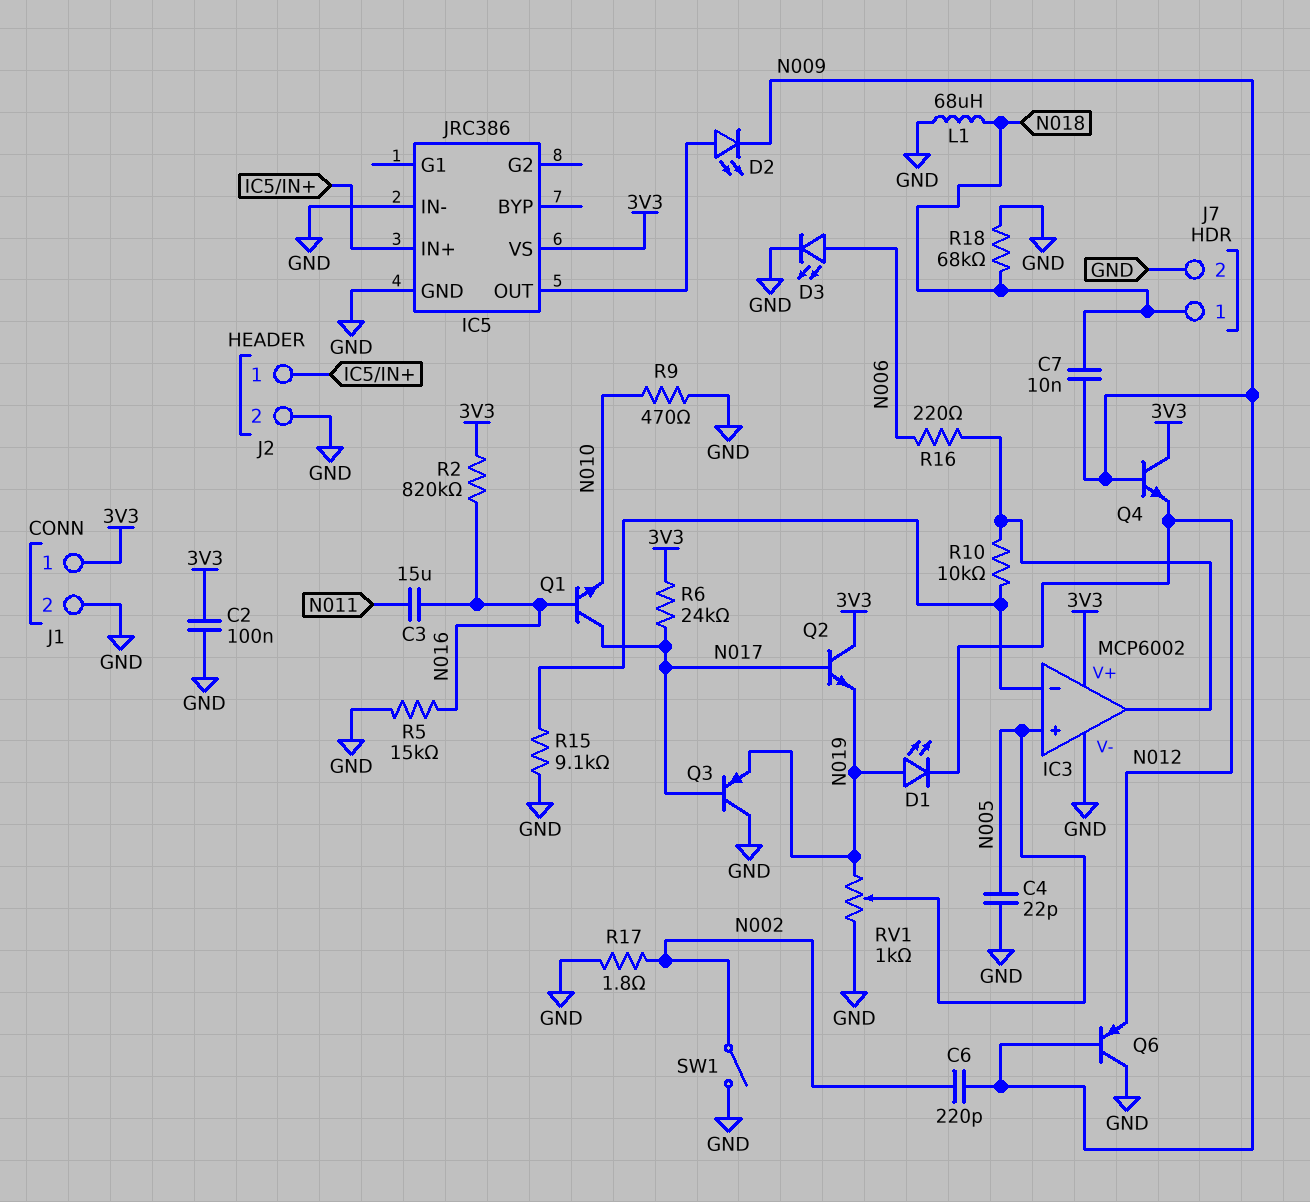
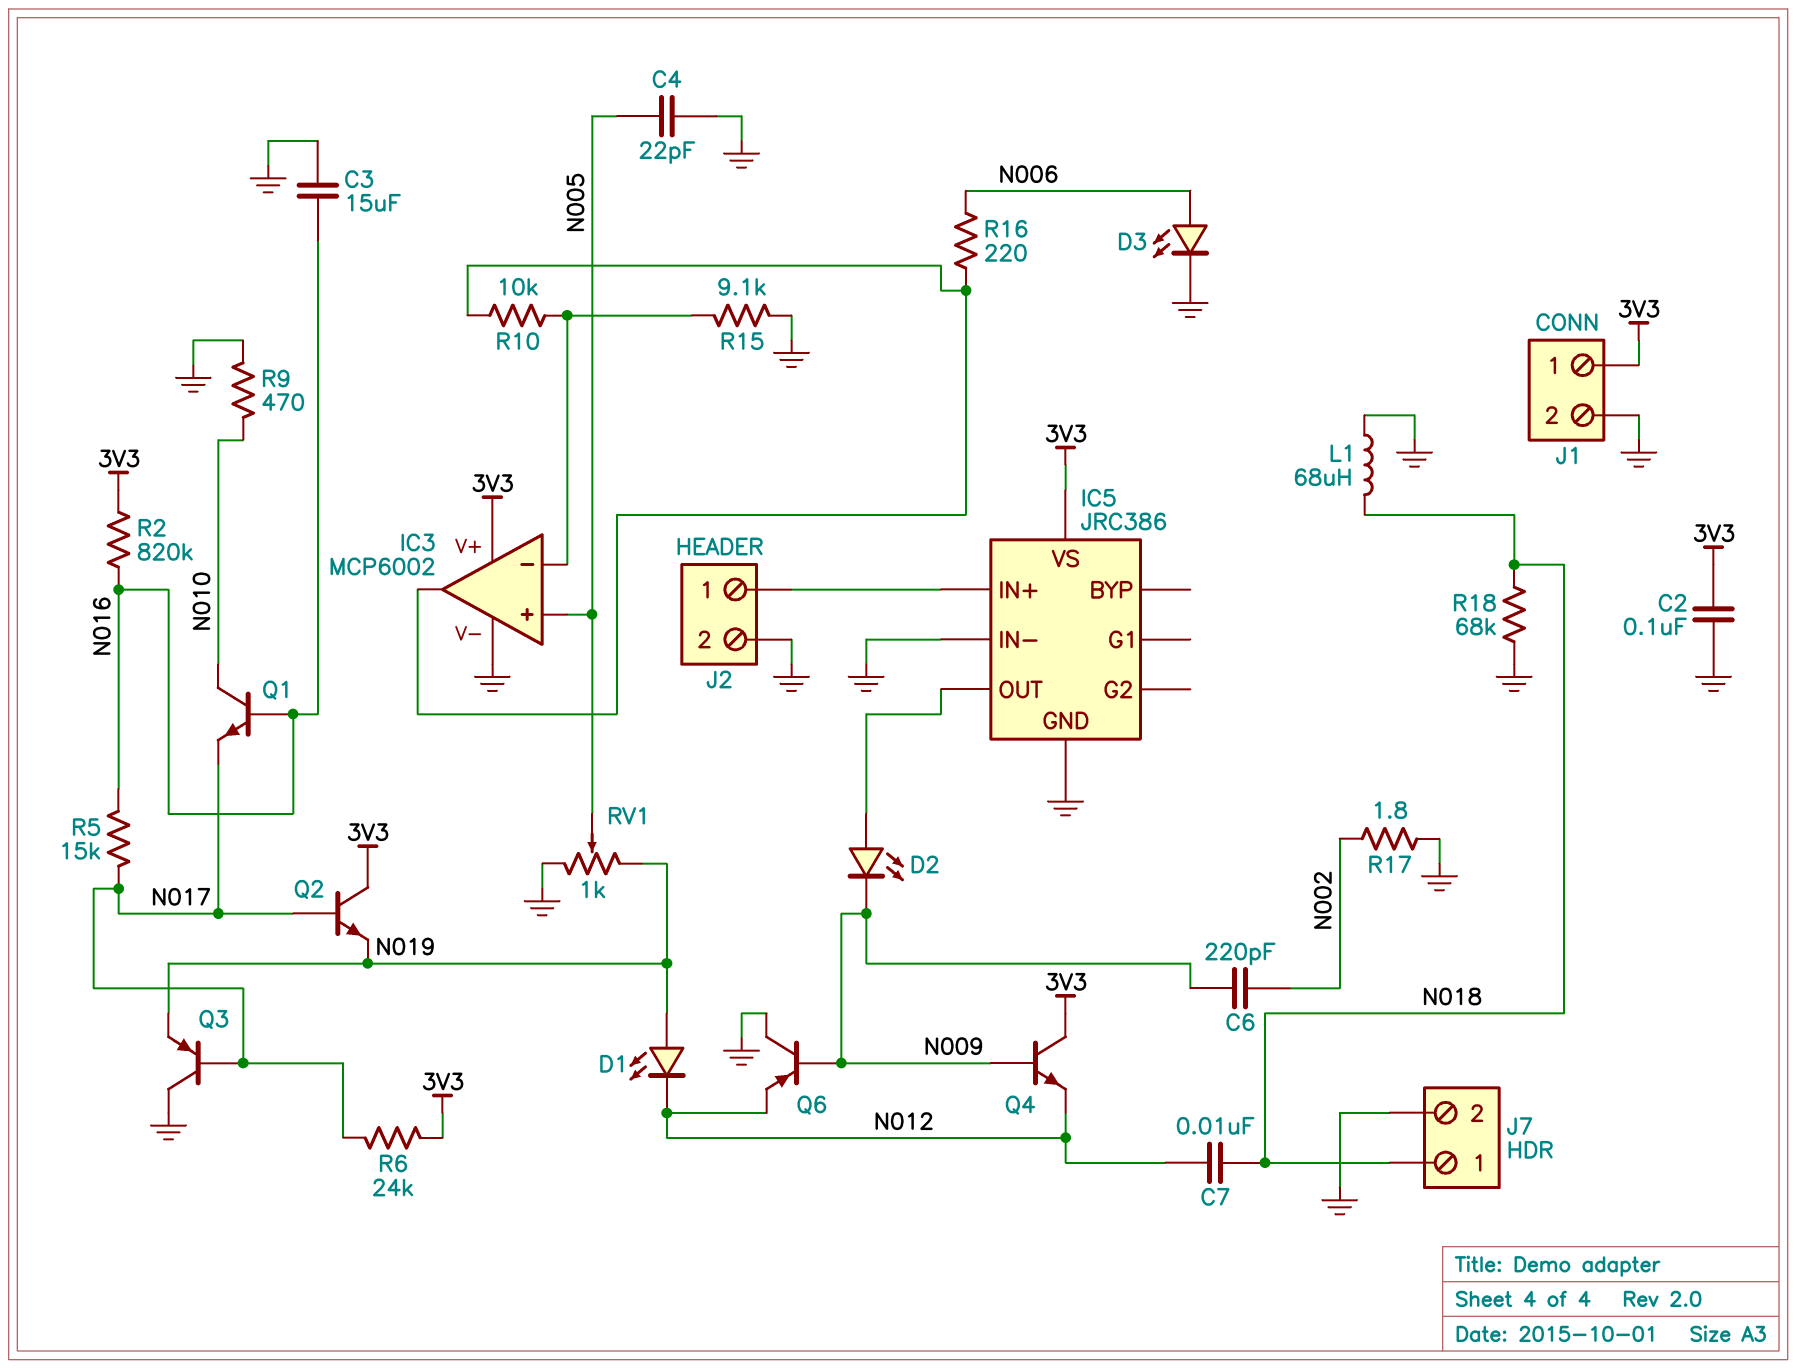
C3: 15uF (N011, N016) -> 15uF (GND, N016)
C7: 10nF (N009, N018) -> 10nF (N012, N018)
Q1: NPN (B N016, C N017, E N010) -> NPN (B N016, C N010, E N017)
R5: 15k (GND, N016) -> 15k (N016, N017)
SW1: switch (GND, N002) -> none

